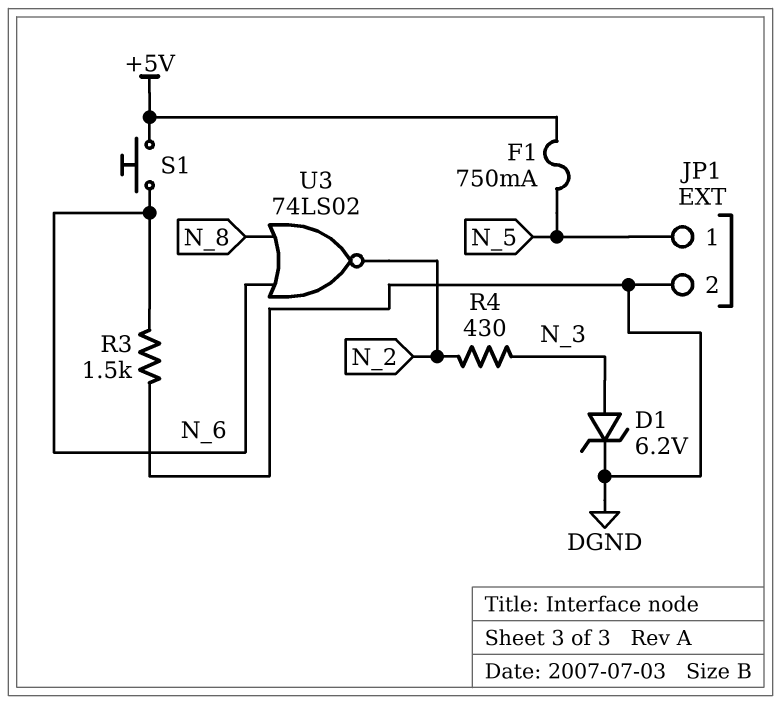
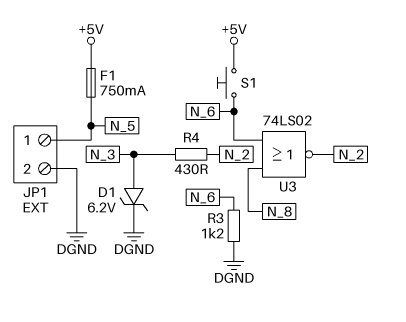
R3: 1.5k (DGND, N_6) -> 1.2k (DGND, N_6)

